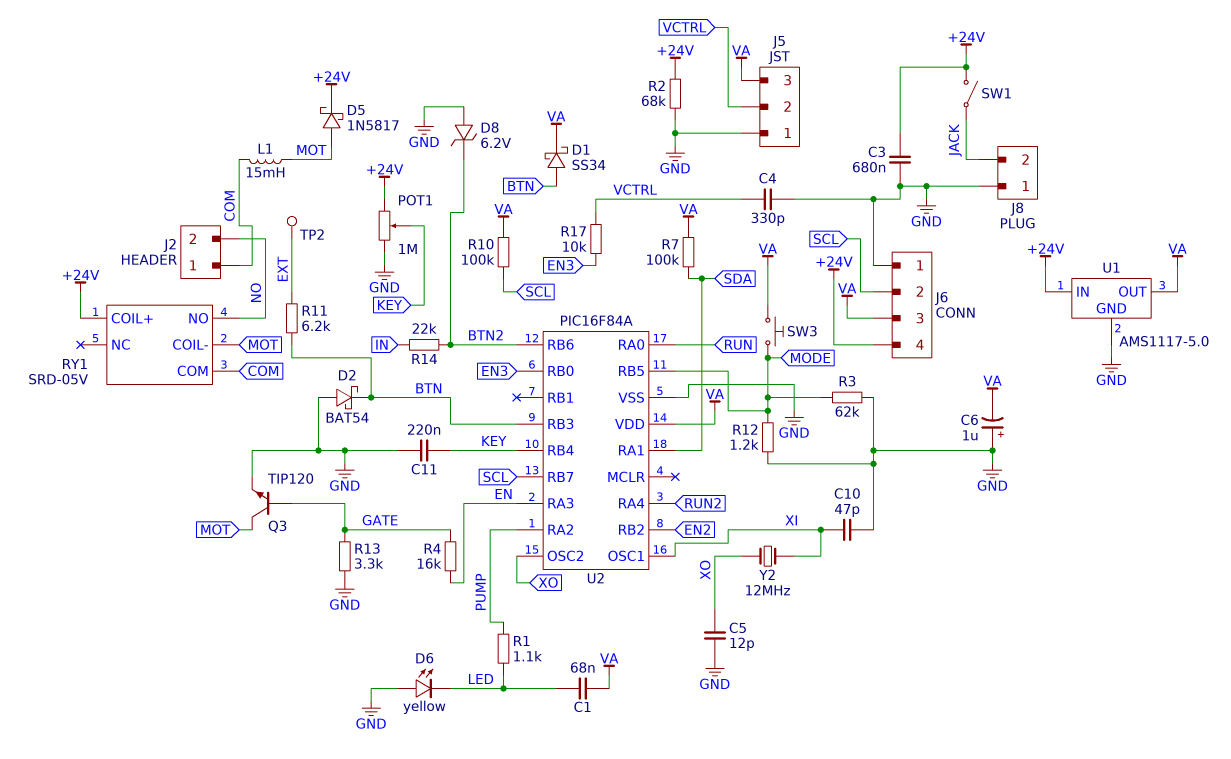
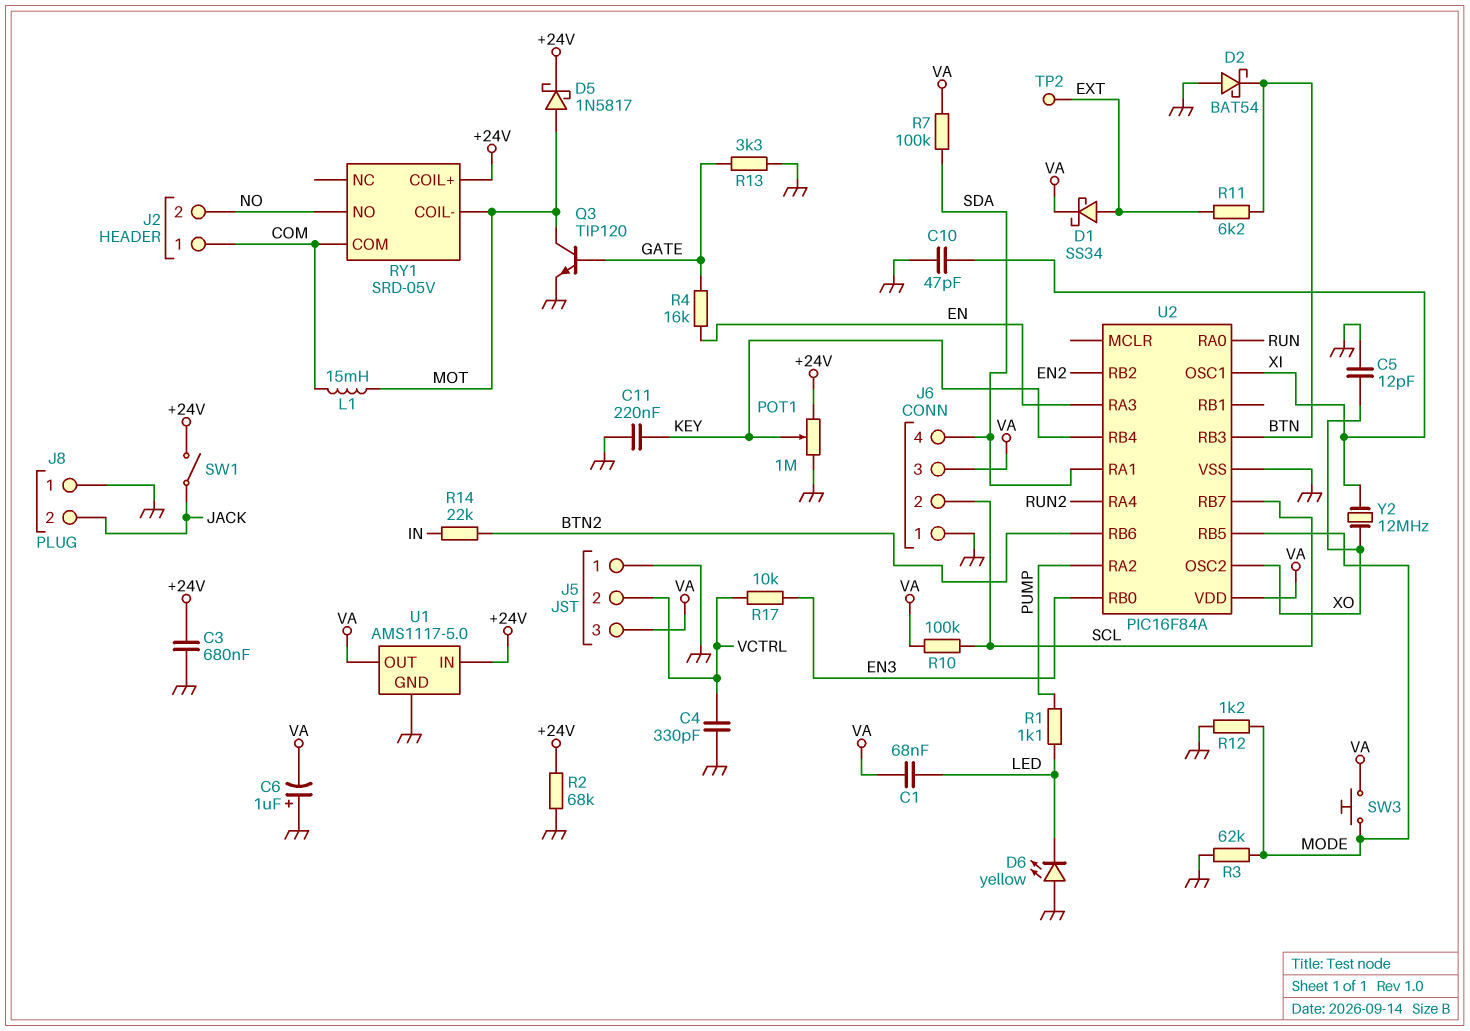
D1: schottky SS34 (A BTN, K VA) -> schottky SS34 (A EXT, K VA)
D8: zener 6.2V (A GND, K BTN2) -> none
J6 pin 4: +24V -> SDA

